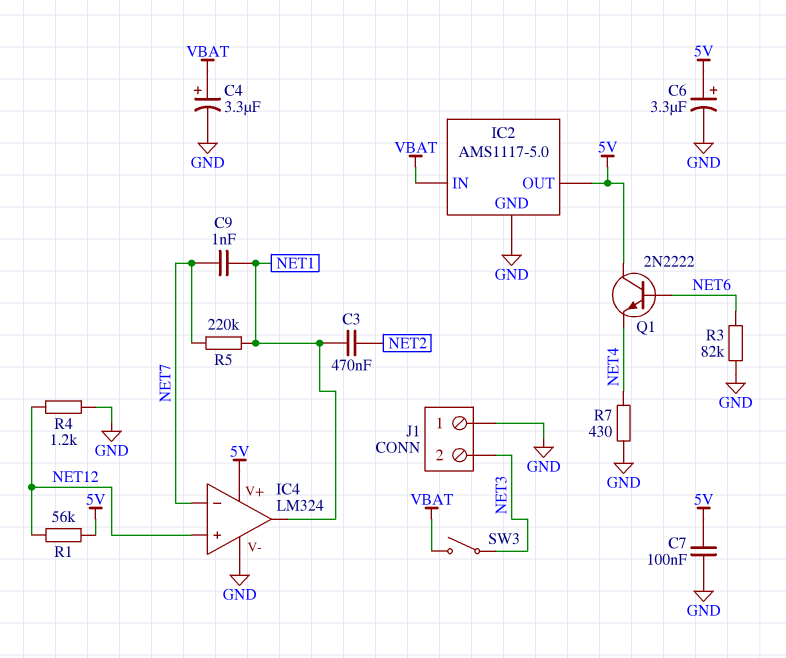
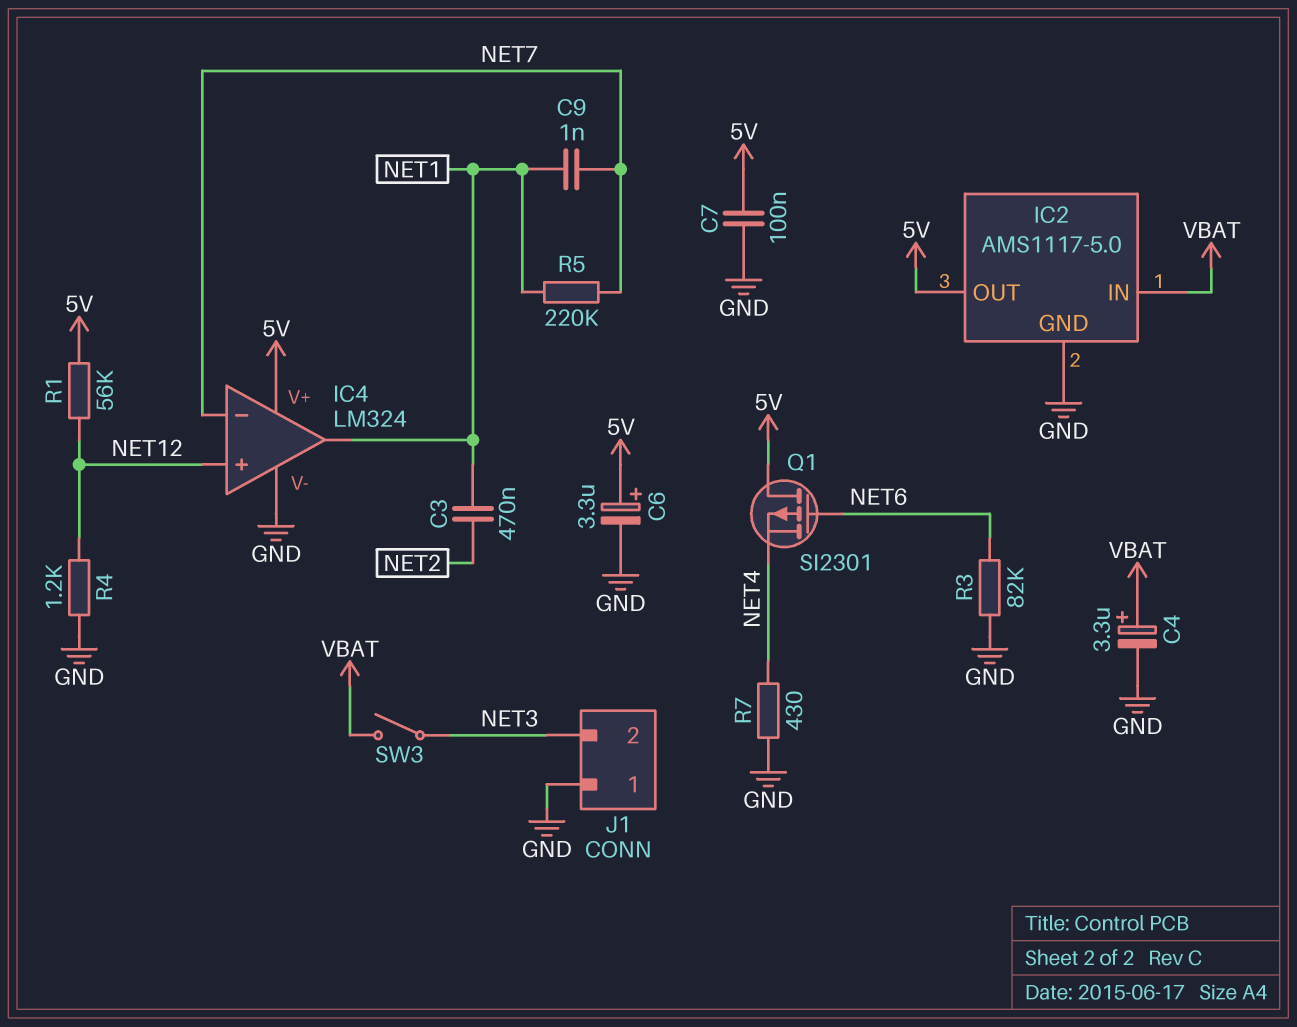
Q1: NPN 2N2222 (B NET6, C 5V, E NET4) -> PMOS SI2301 (G NET6, D 5V, S NET4)

